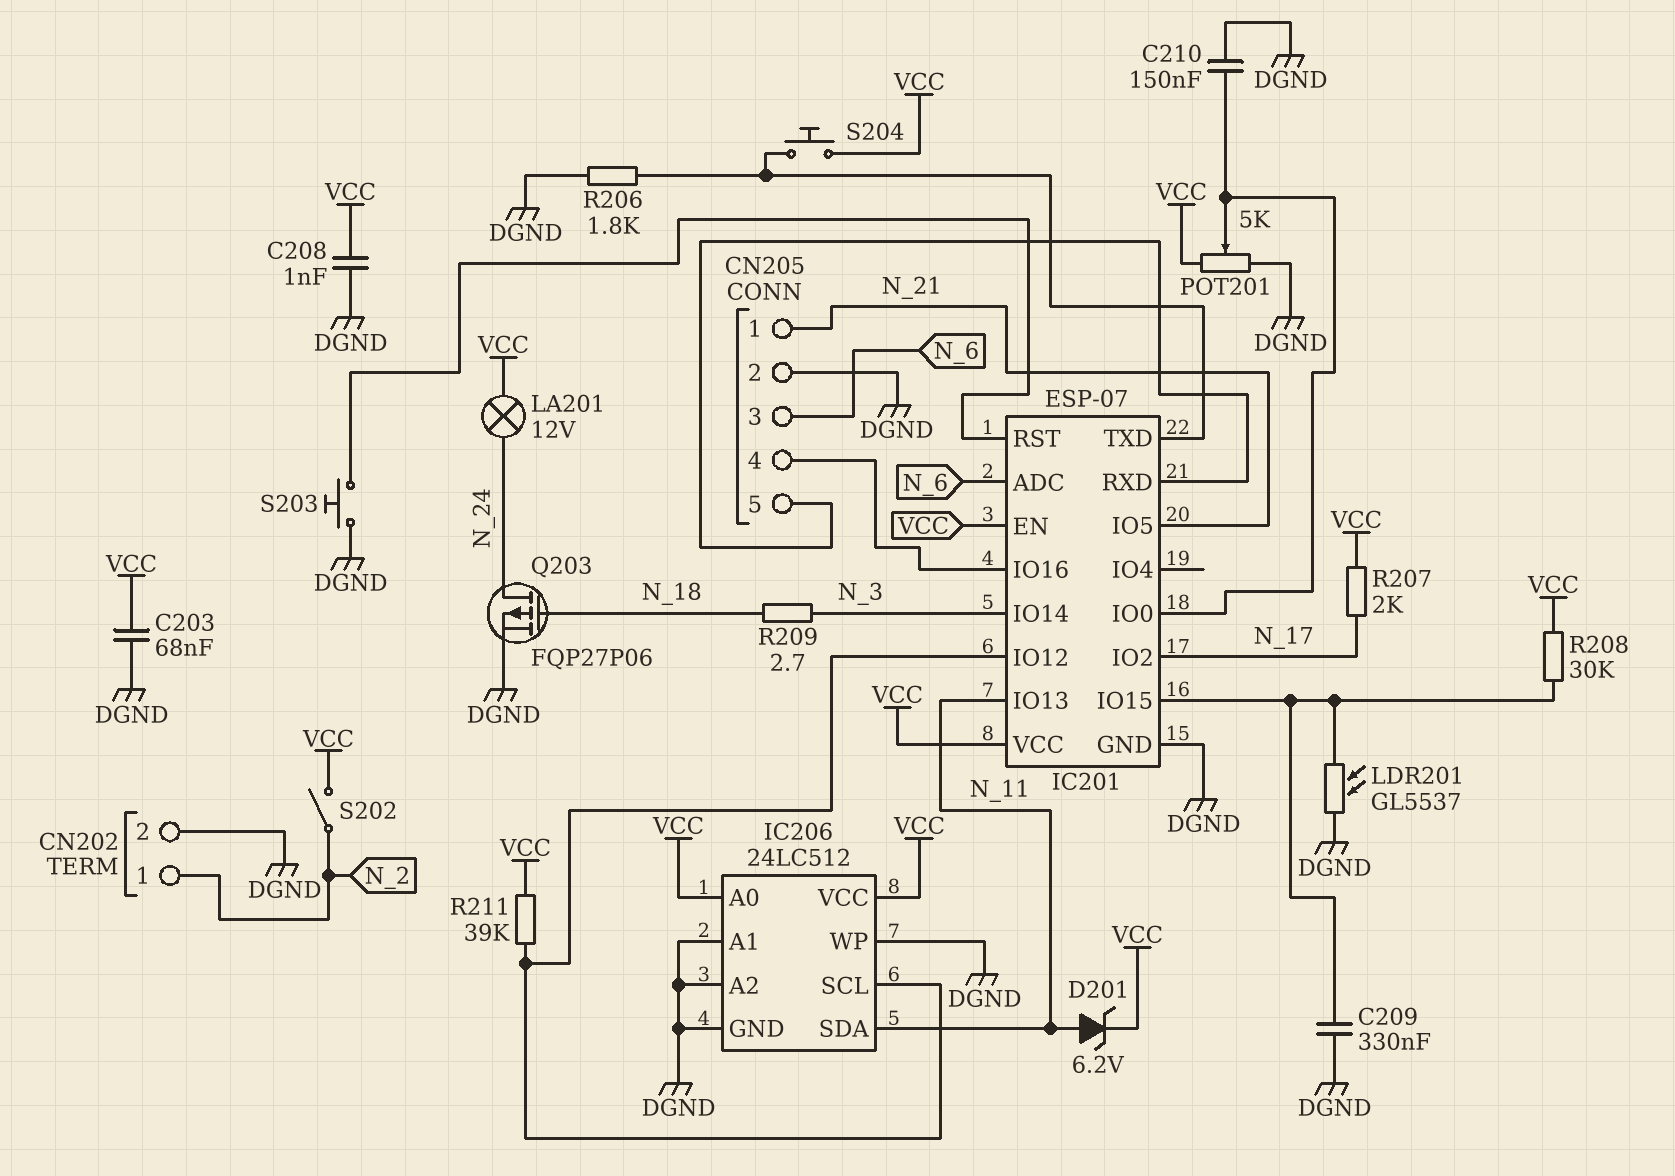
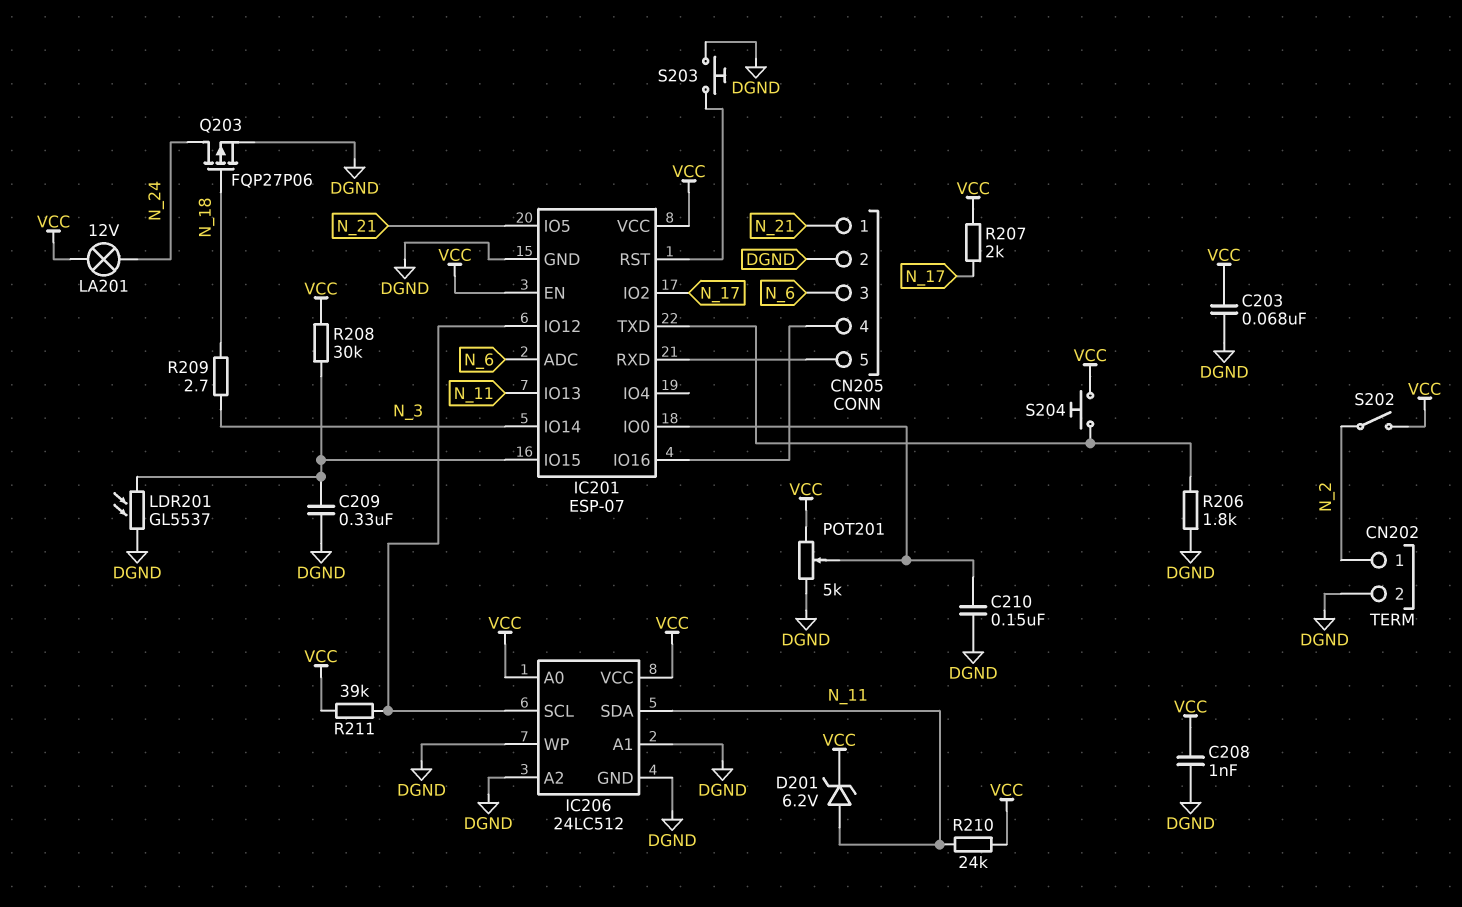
R210: none -> 24k (N_11, VCC)

